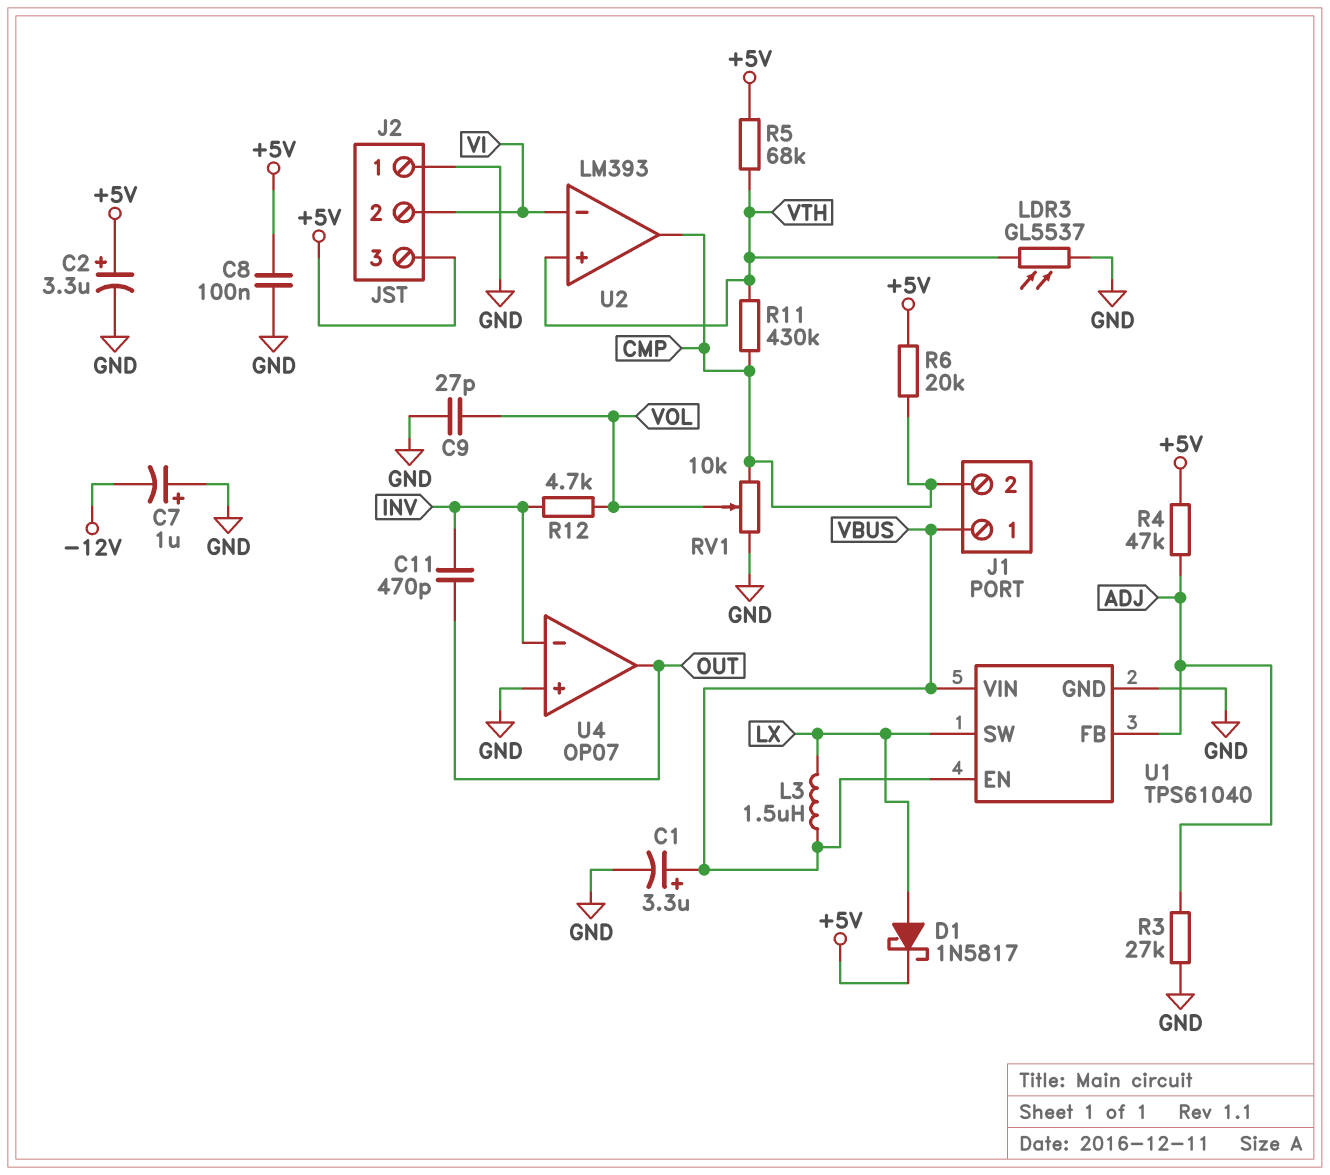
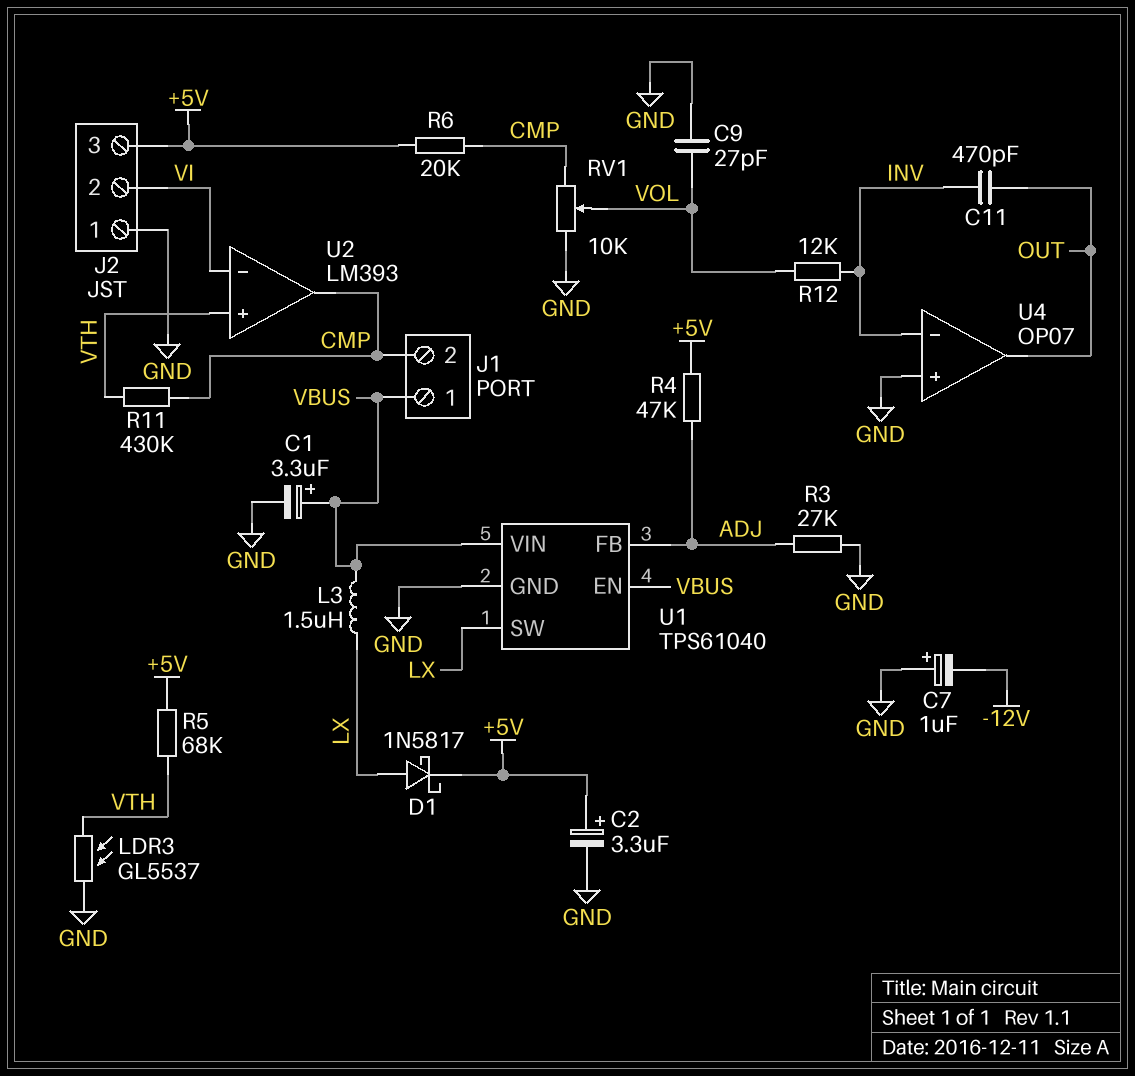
C8: 100nF (+5V, GND) -> none
R12: 4.7k (INV, VOL) -> 12k (INV, VOL)

